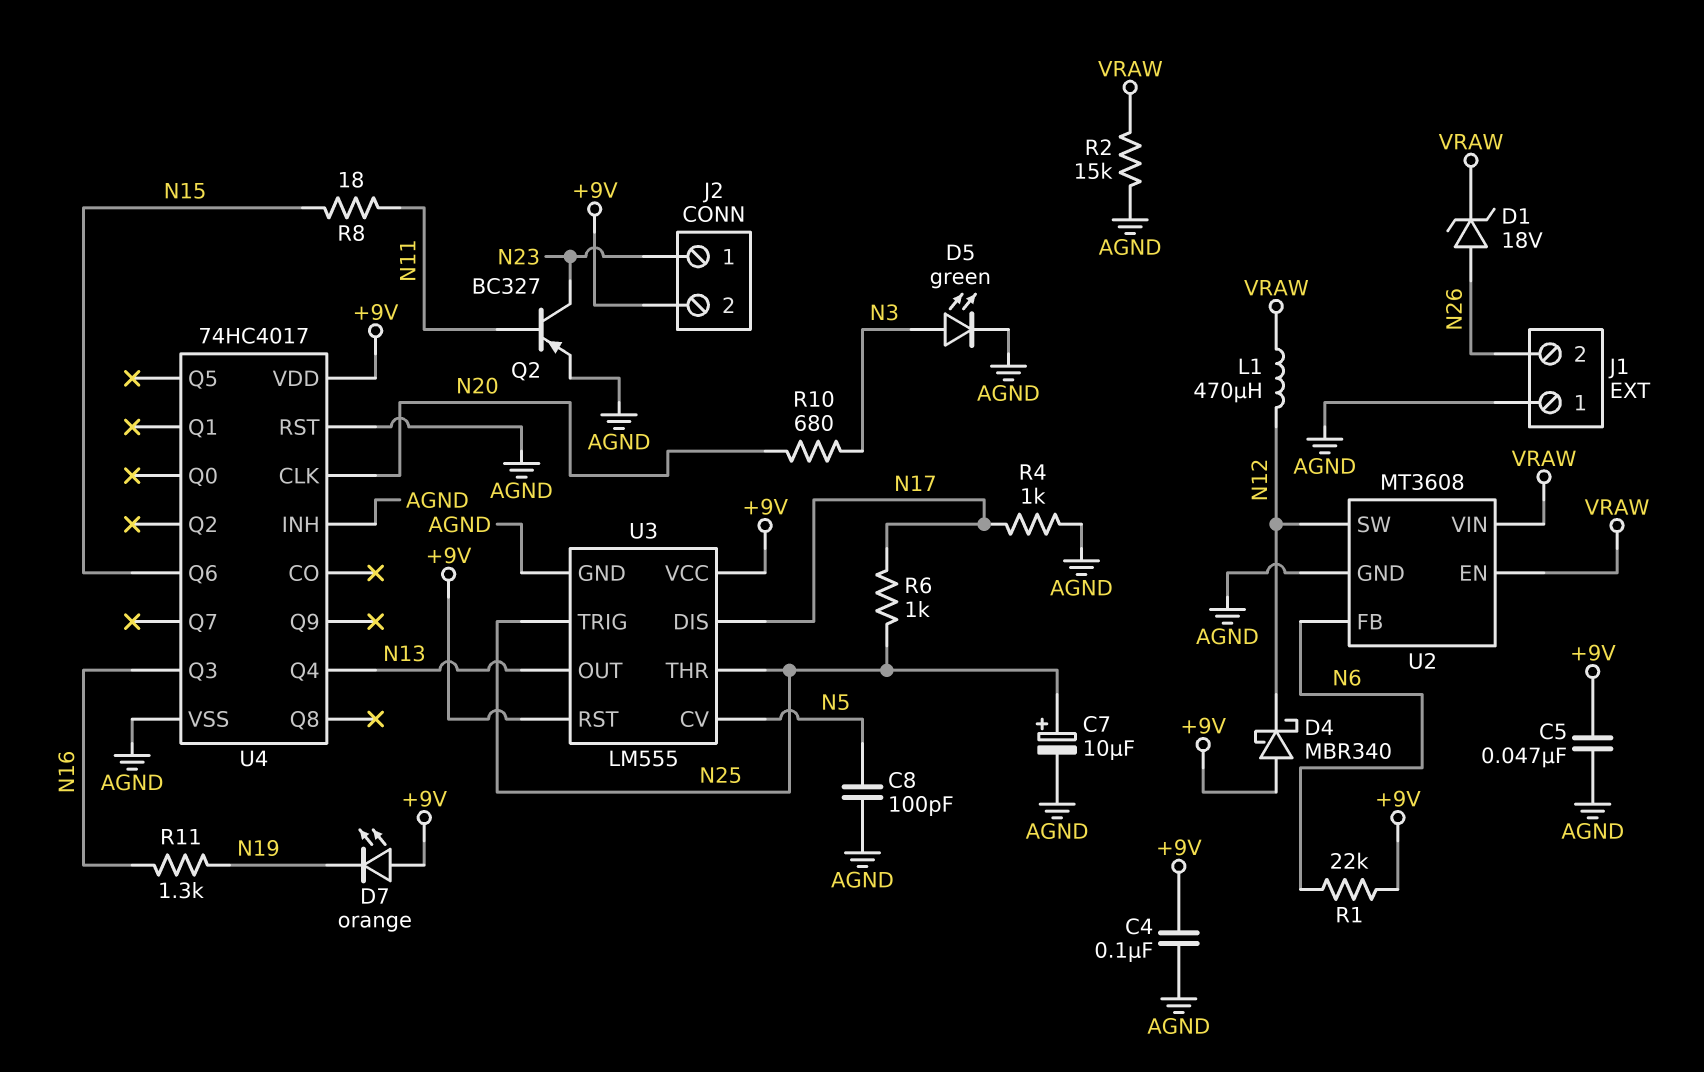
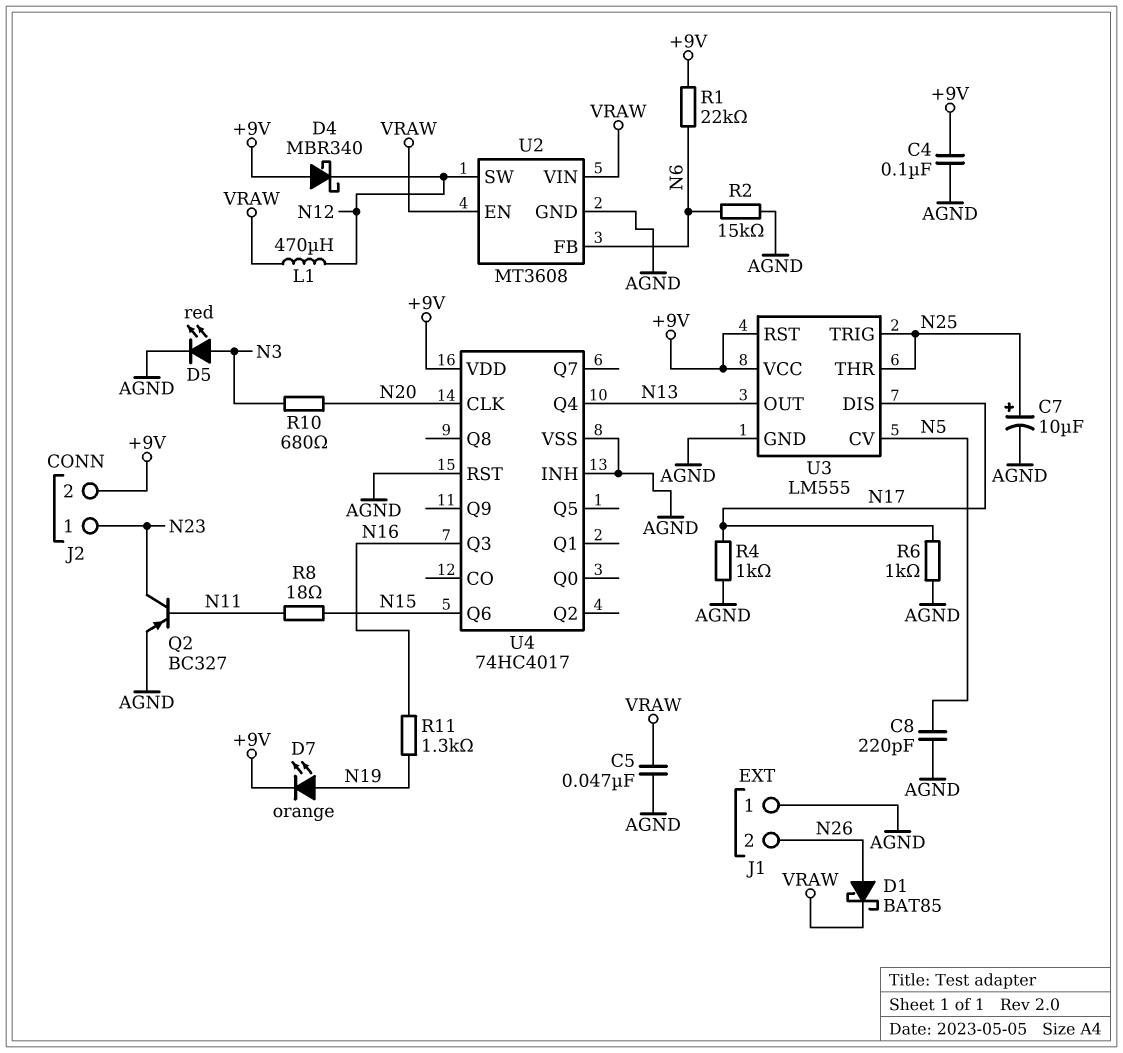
C5: 47nF (+9V, AGND) -> 47nF (AGND, VRAW)
C8: 100pF (AGND, N5) -> 220pF (AGND, N5)
D1: zener 18V (A N26, K VRAW) -> schottky BAT85 (A N26, K VRAW)
D5: LED green (A N3, K AGND) -> LED red (A N3, K AGND)
D7: LED orange (A +9V, K N19) -> LED orange (A N19, K +9V)
R2: 15k (AGND, VRAW) -> 15k (AGND, N6)
R6: 1k (N17, N25) -> 1k (AGND, N17)

